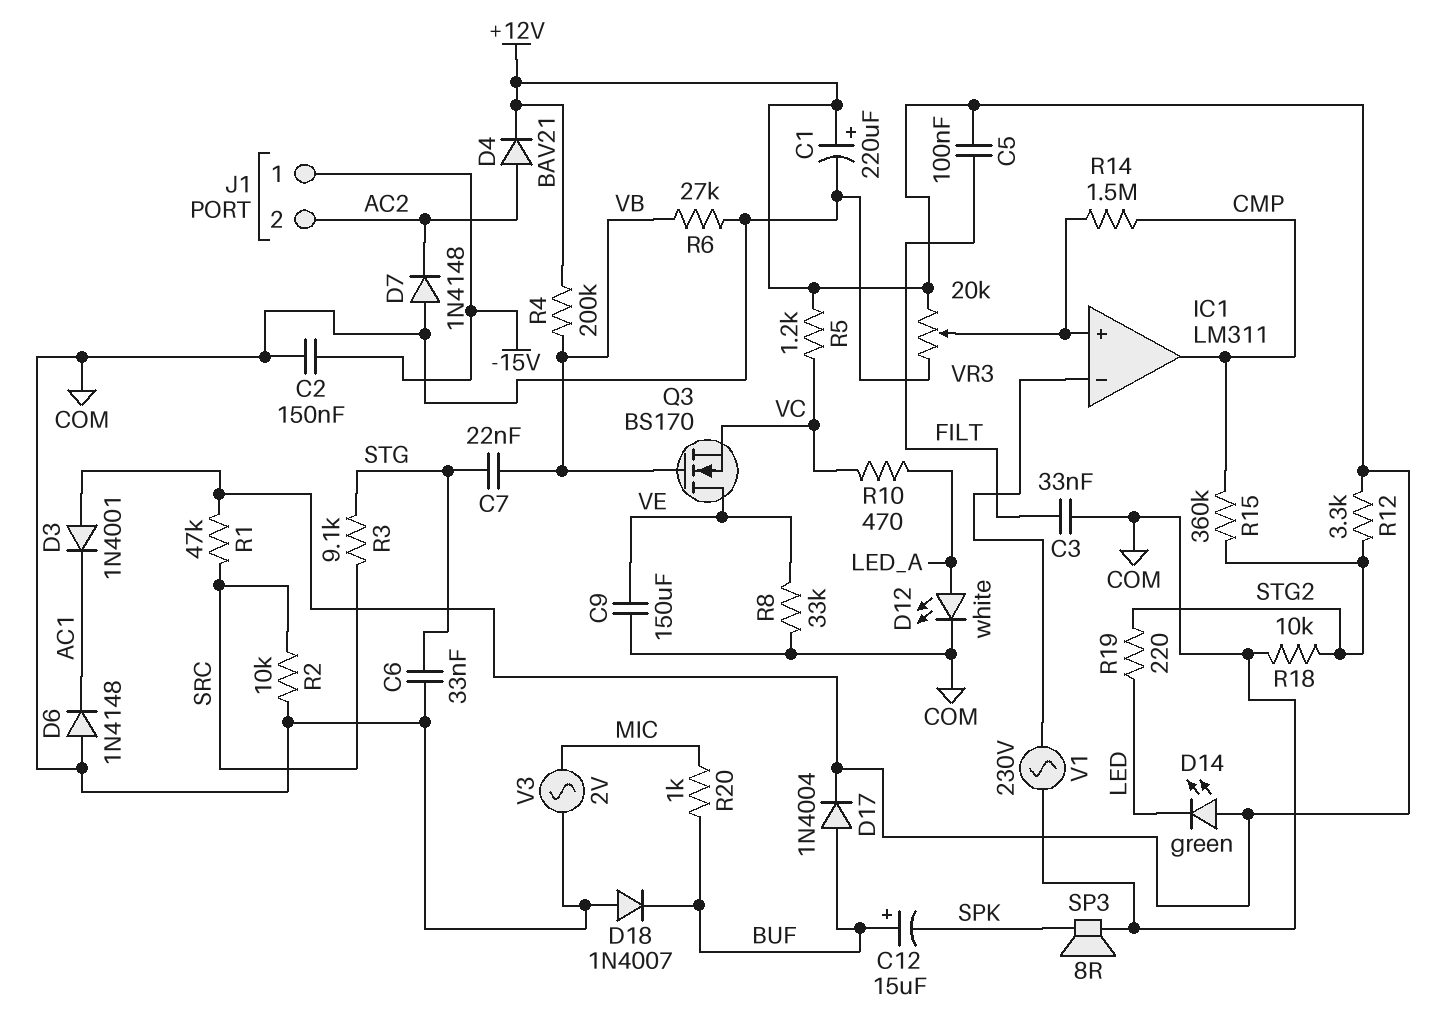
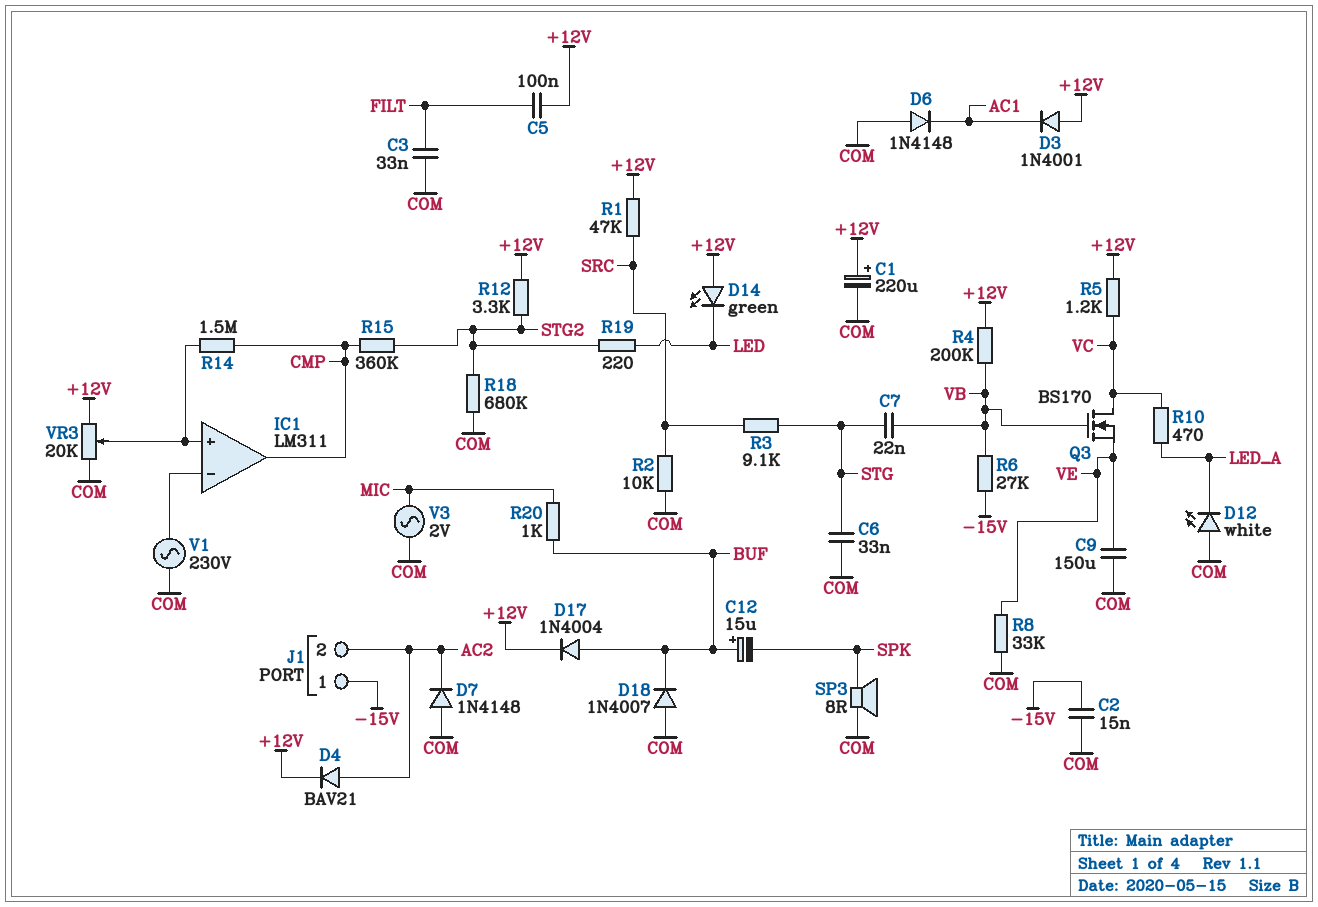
C2: 150nF (-15V, COM) -> 15nF (-15V, COM)
D12: LED white (A LED_A, K COM) -> LED white (A COM, K LED_A)
Q3: NMOS BS170 (G VB, D VE, S VC) -> NMOS BS170 (G VB, D VC, S VE)
R6: 27k (COM, VB) -> 27k (-15V, VB)
R18: 10k (COM, STG2) -> 680k (COM, STG2)

